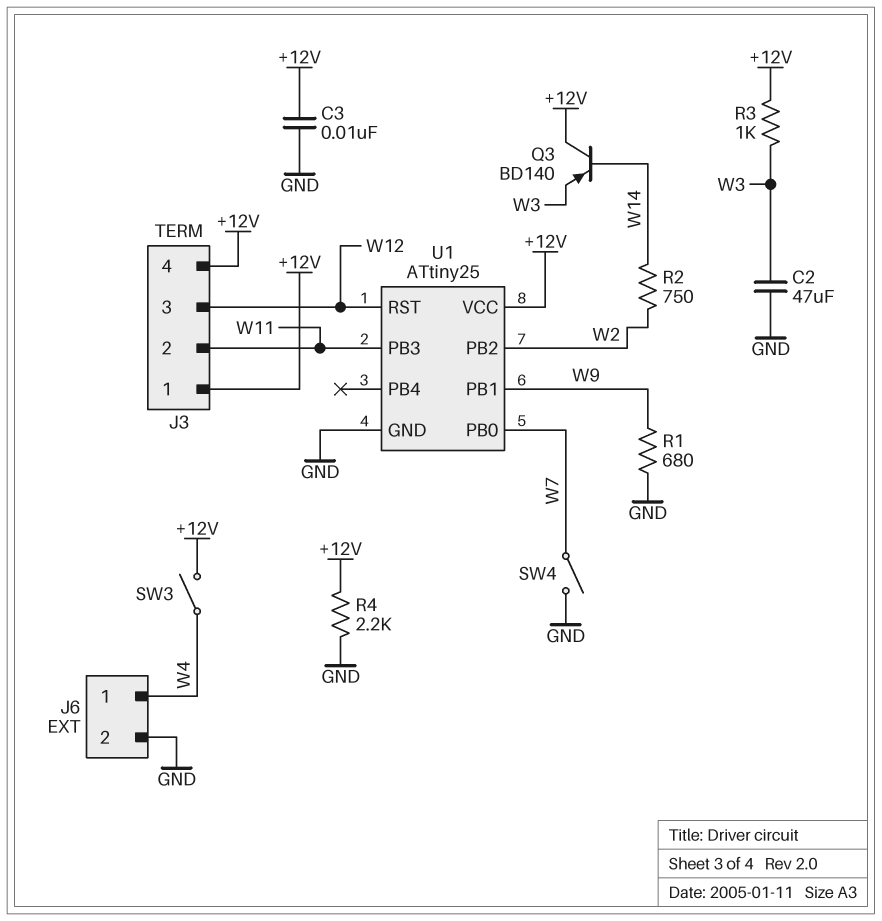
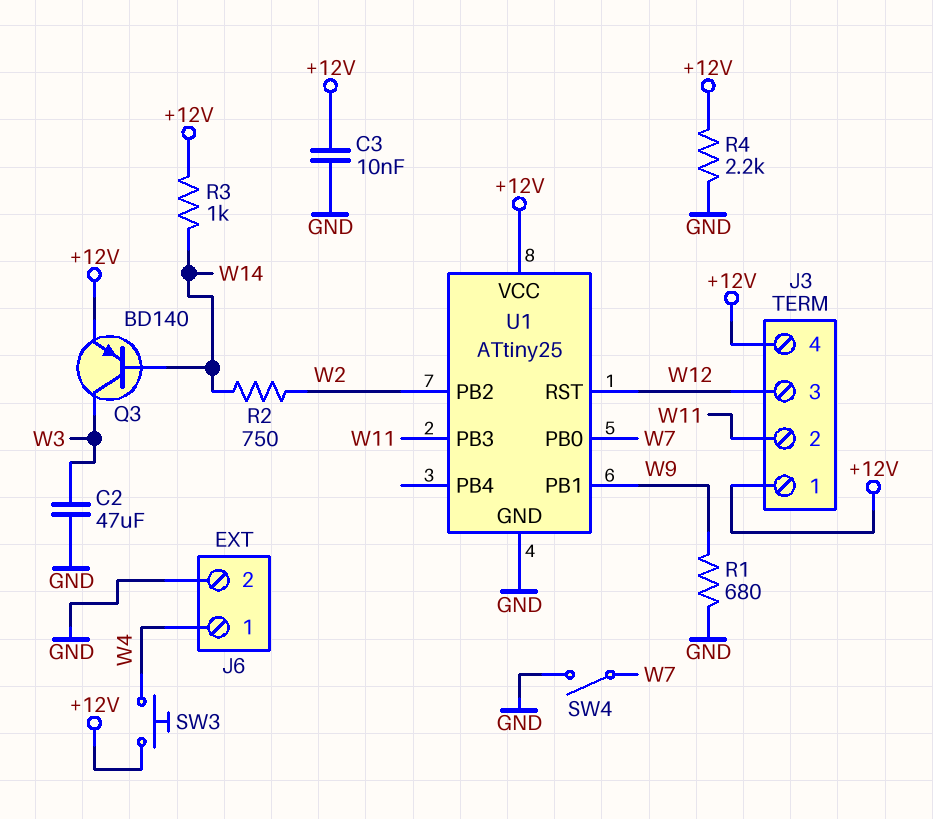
Q3: PNP BD140 (B W14, C +12V, E W3) -> PNP BD140 (B W14, C W3, E +12V)
R3: 1k (+12V, W3) -> 1k (+12V, W14)
SW3: switch (+12V, W4) -> button (+12V, W4)

